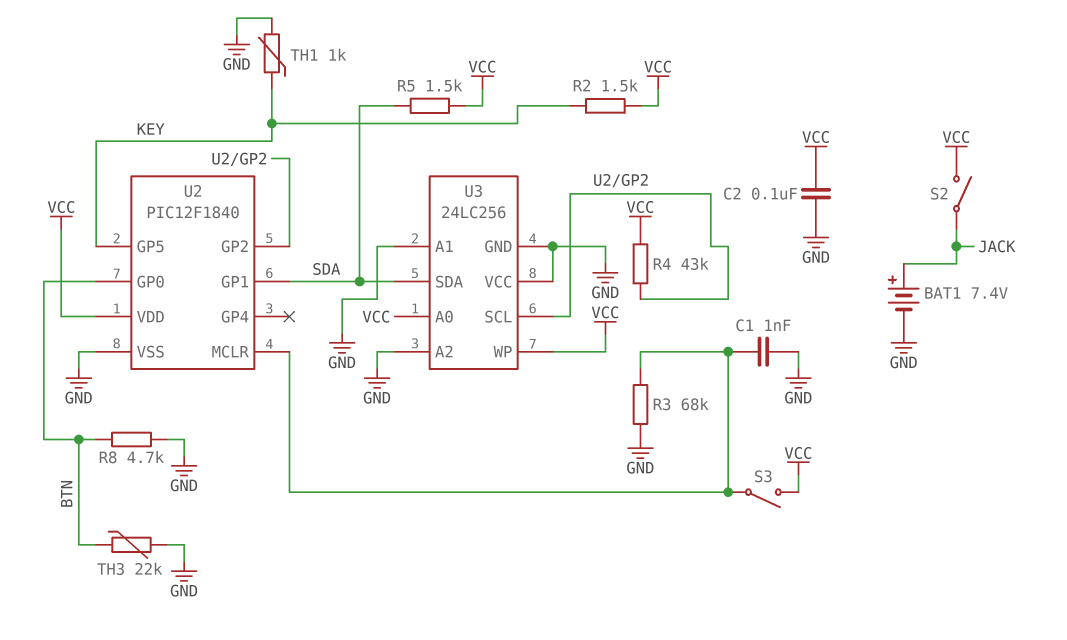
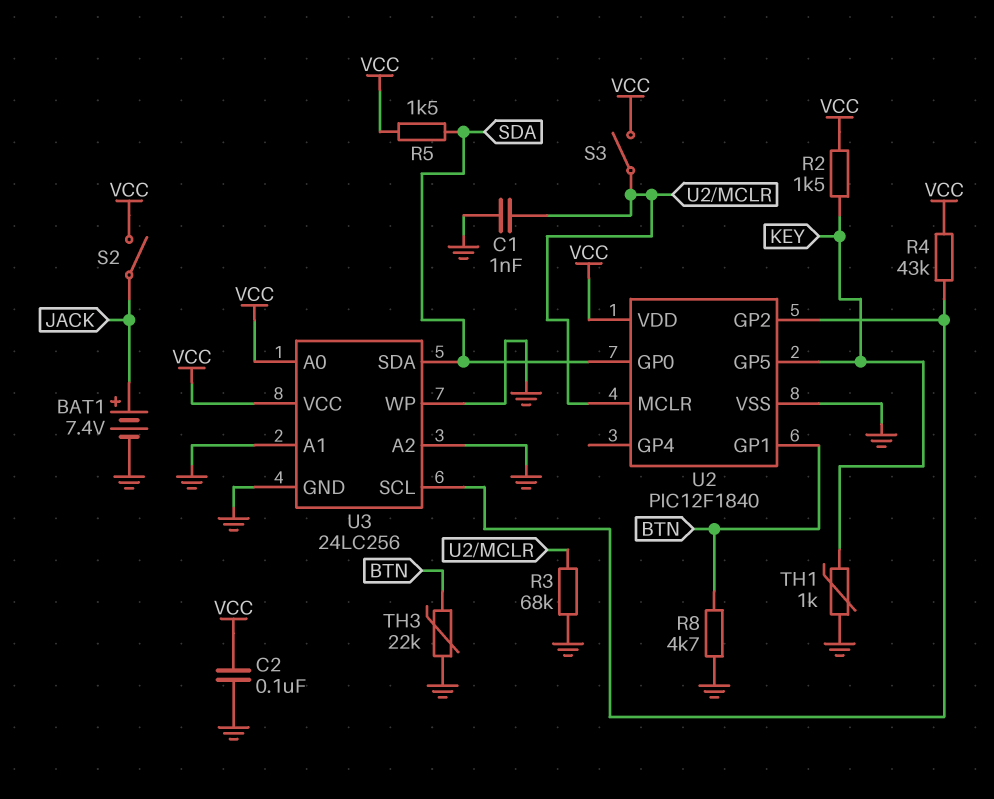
U2 pin GP0: BTN -> SDA
U2 pin GP1: SDA -> BTN
U3 pin VCC: GND -> VCC
U3 pin WP: VCC -> GND

